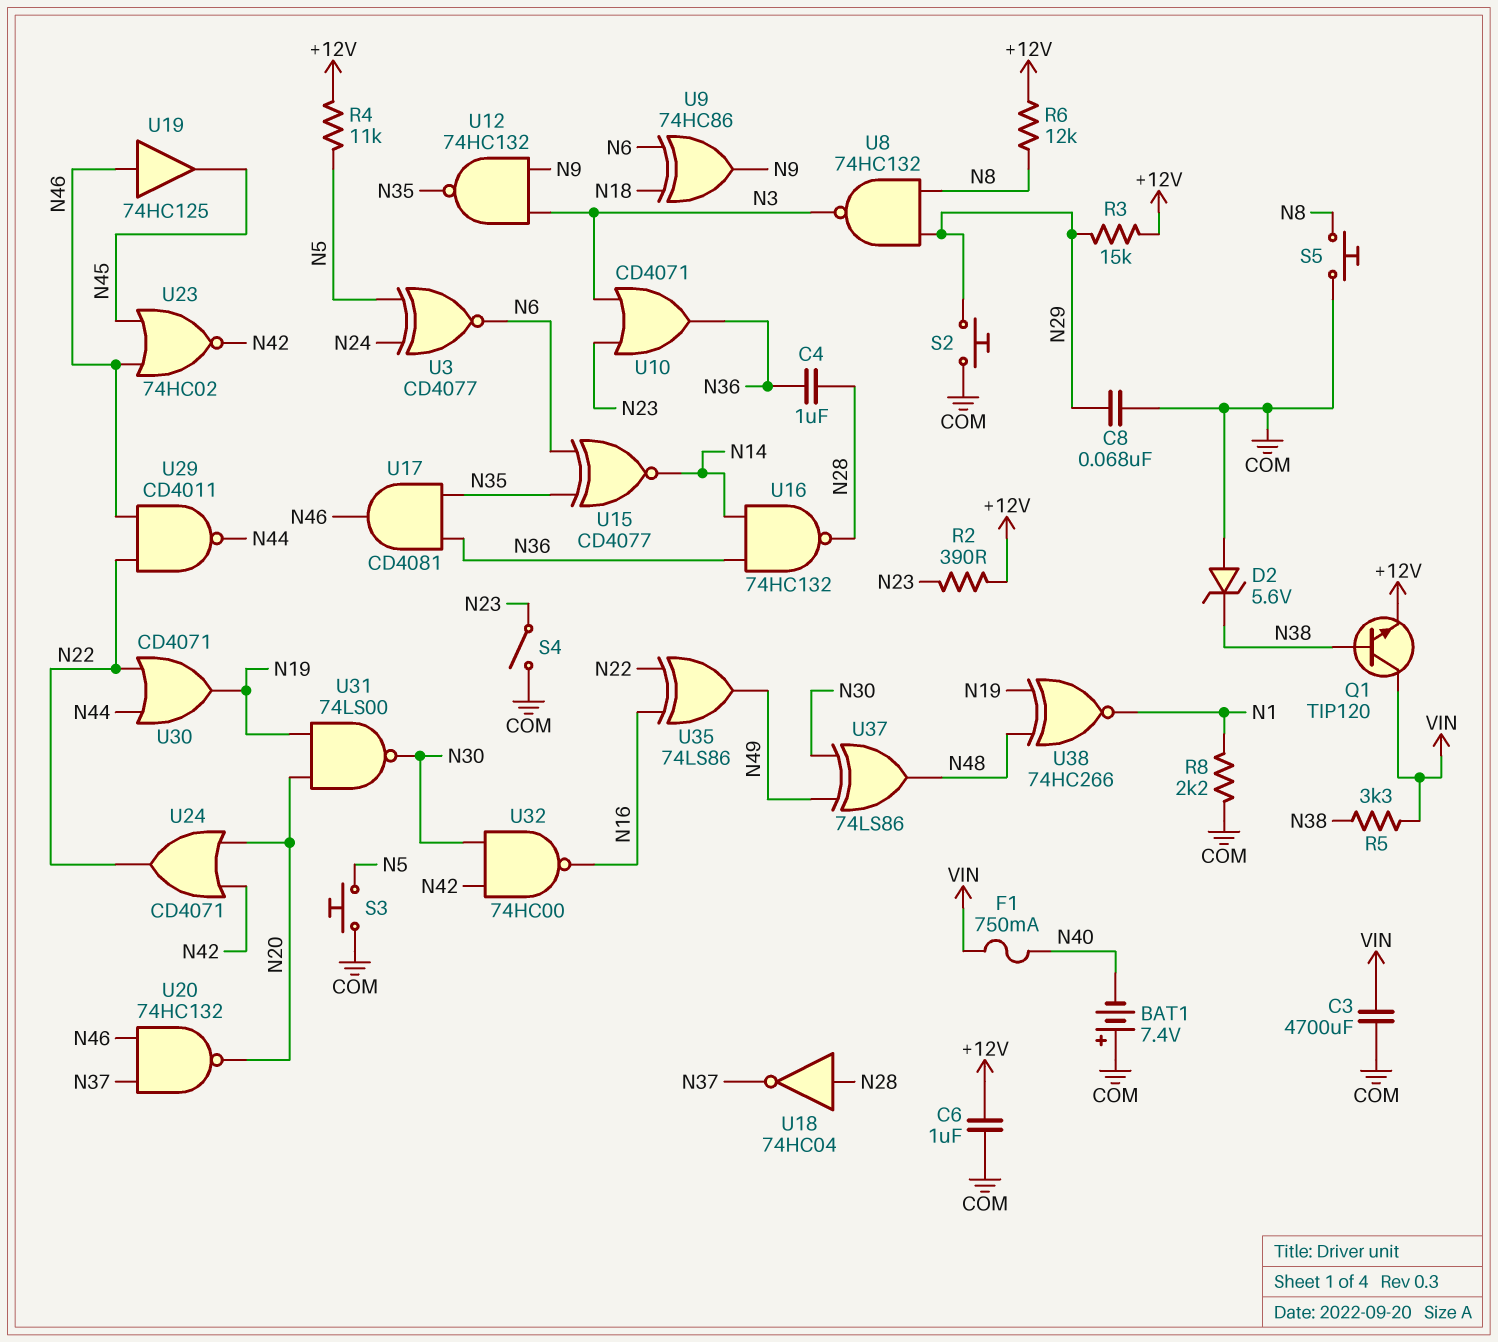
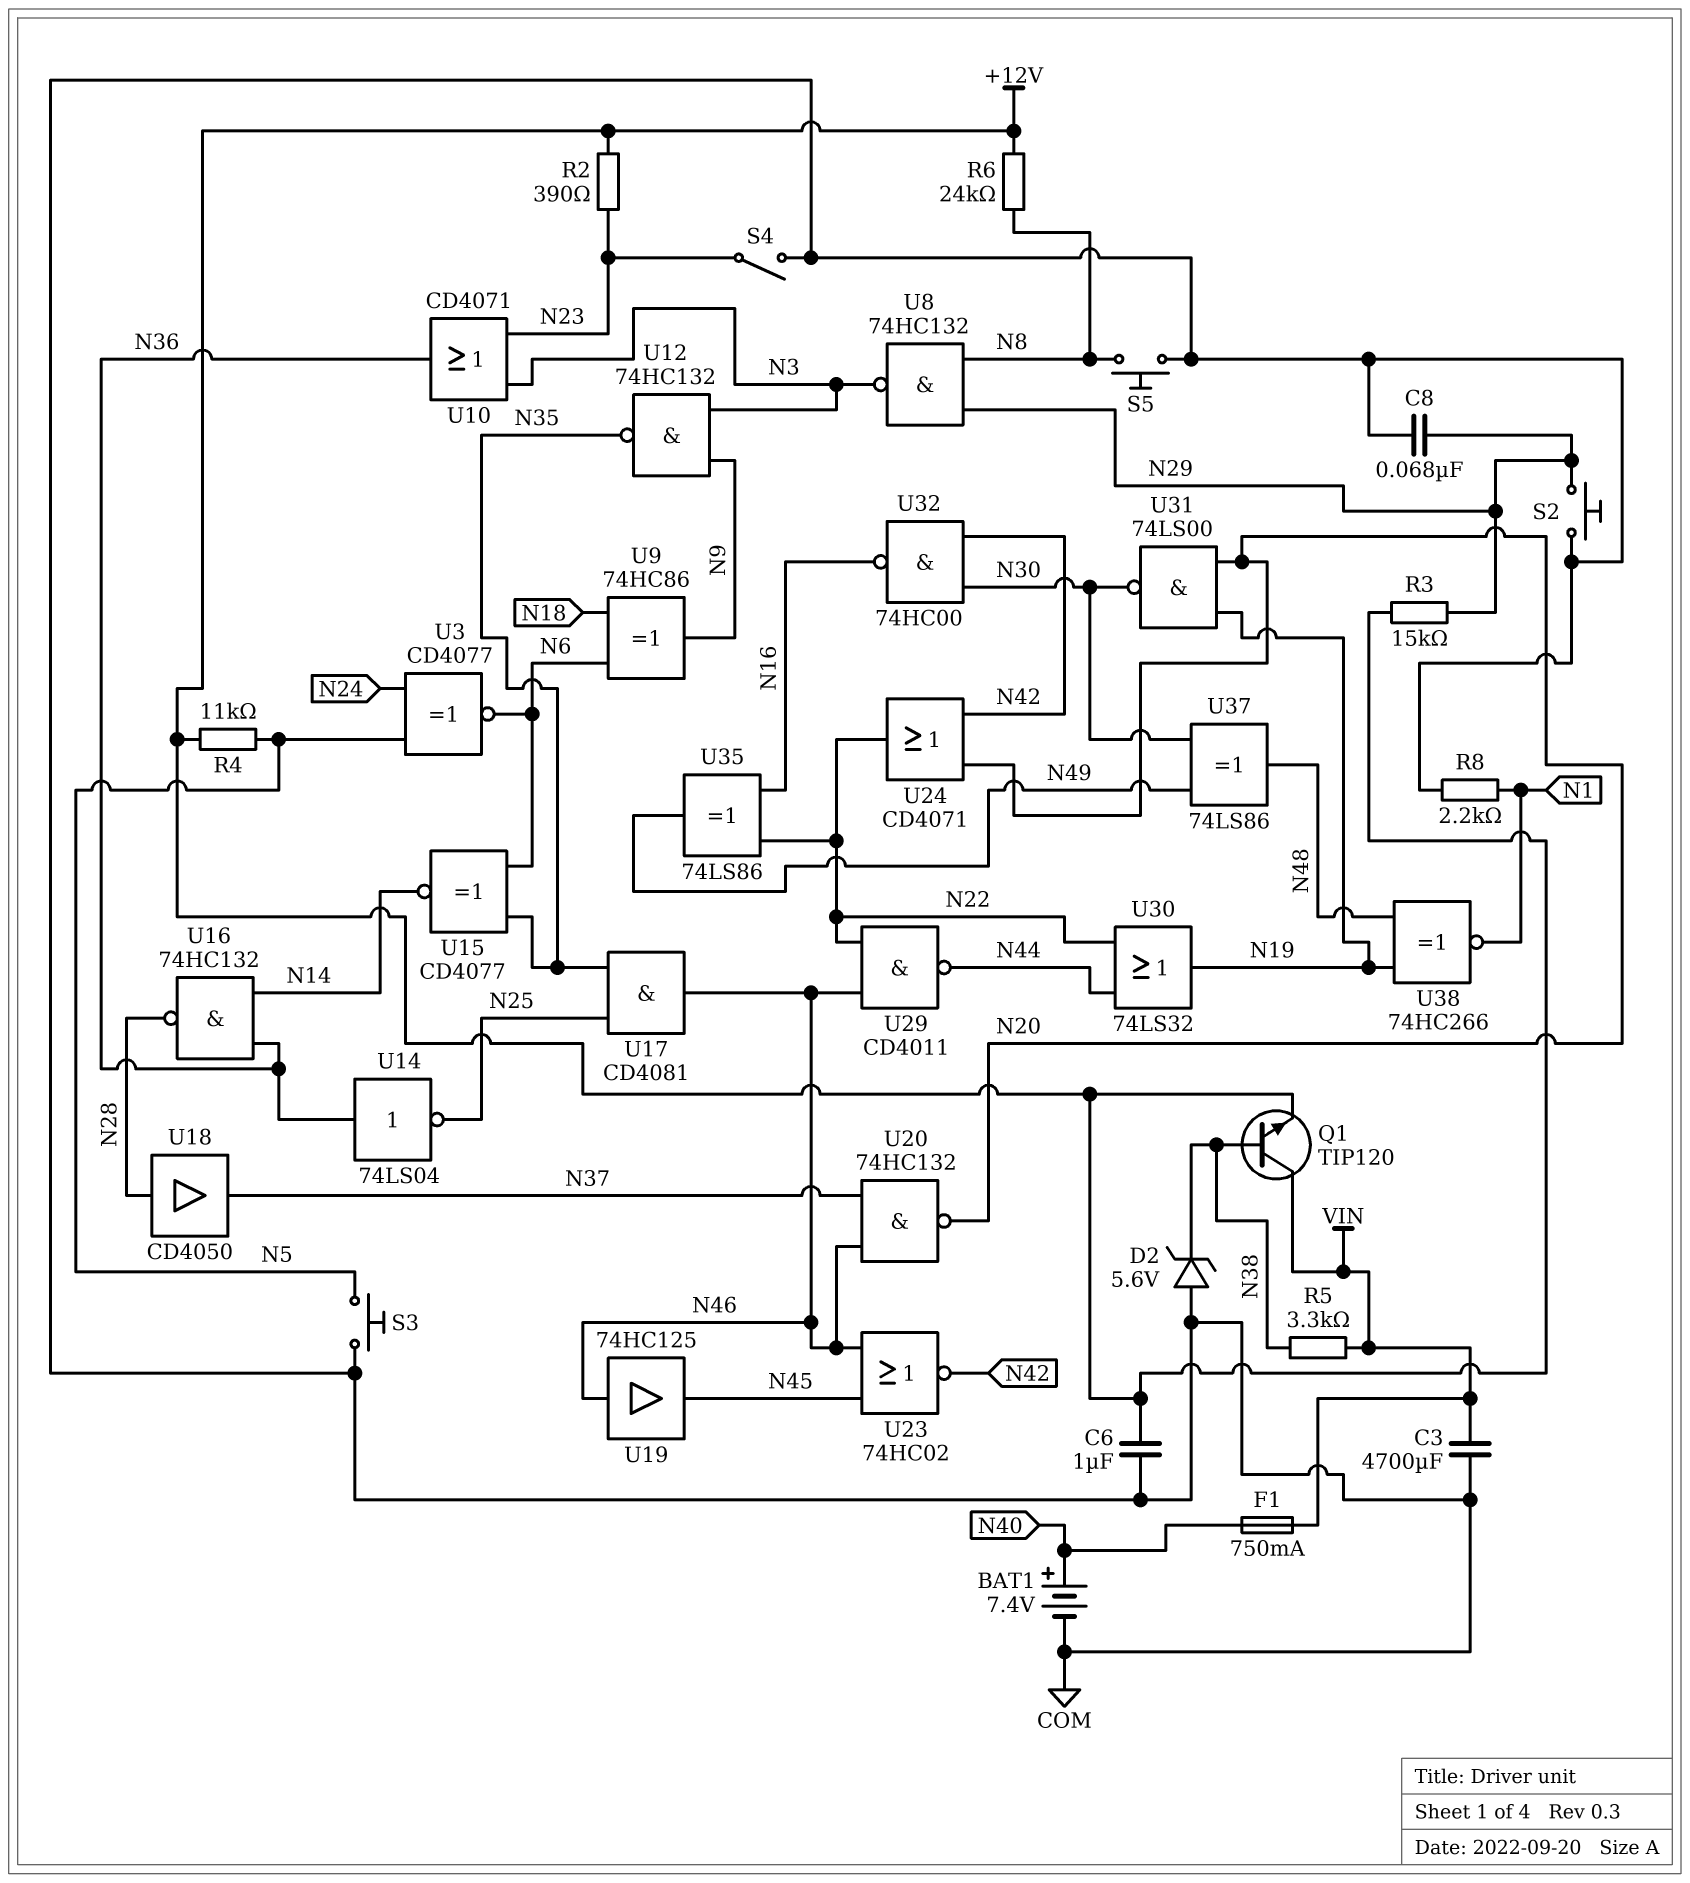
BAT1: 7.4V (plus COM, minus N40) -> 7.4V (plus N40, minus COM)
C4: 1uF (N28, N36) -> none
R6: 12k (+12V, N8) -> 24k (+12V, N8)
U14: none -> NOT 74LS04 (in N36, out N25)
U17: AND CD4081 (in N35, in N36, out N46) -> AND CD4081 (in N25, in N35, out N46)
U18: NOT 74HC04 (in N28, out N37) -> buffer CD4050 (in N28, out N37)
U30: OR CD4071 (in N22, in N44, out N19) -> OR 74LS32 (in N22, in N44, out N19)

